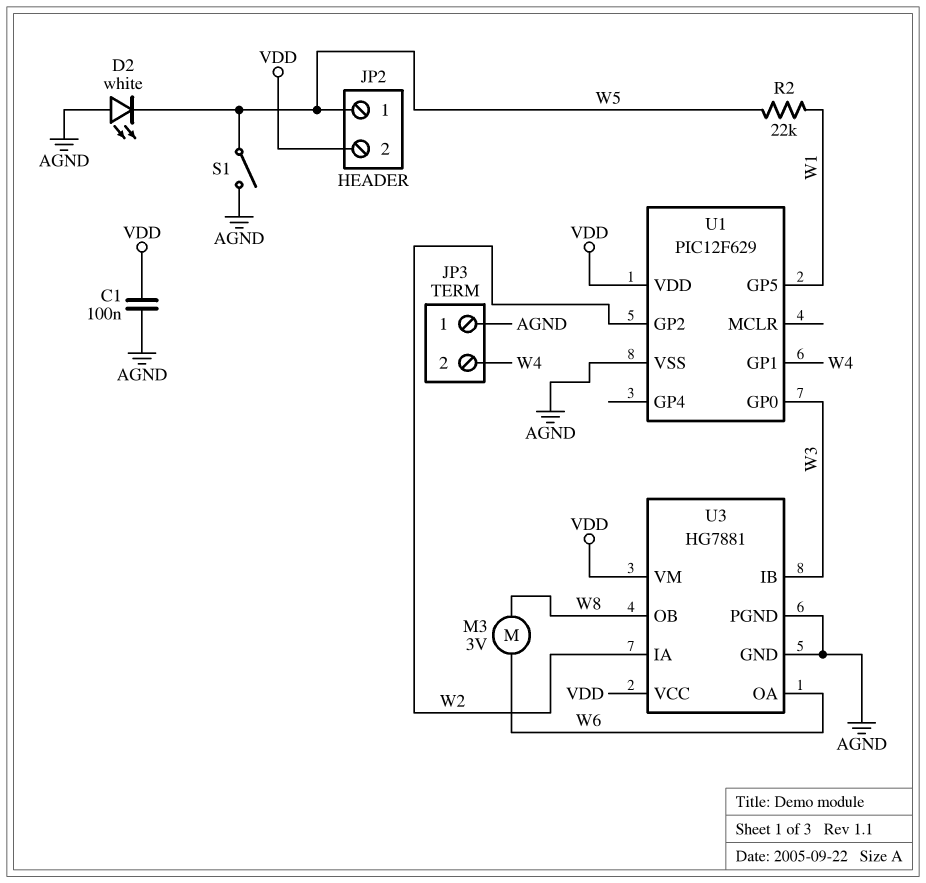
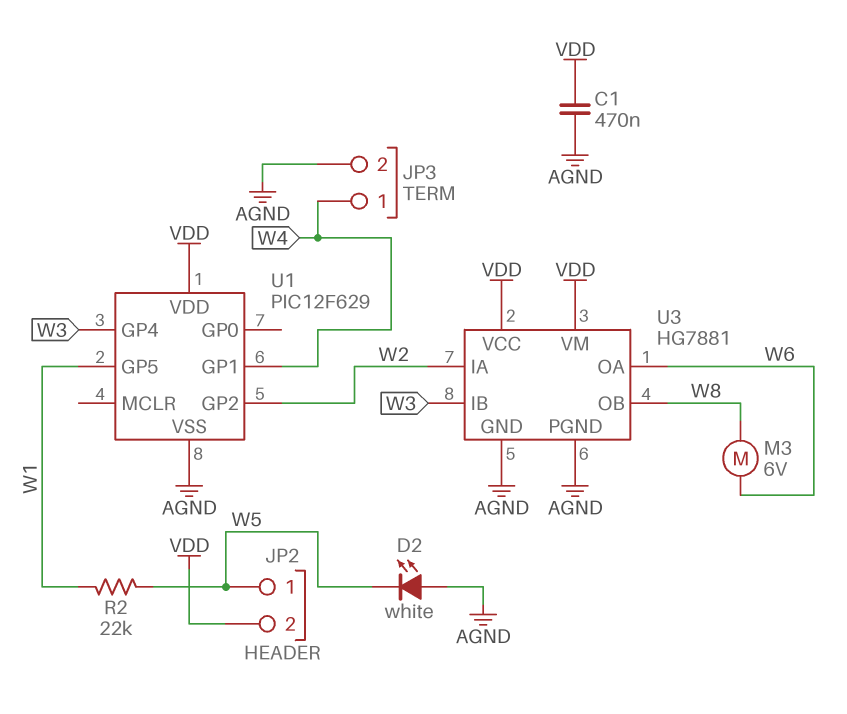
C1: 100nF (AGND, VDD) -> 470nF (AGND, VDD)
JP3 pin 1: AGND -> W4
JP3 pin 2: W4 -> AGND
M3: motor 3V (W6, W8) -> motor 6V (W6, W8)
S1: switch (AGND, W5) -> none
U1 pin GP0: W3 -> none
U1 pin GP4: none -> W3

